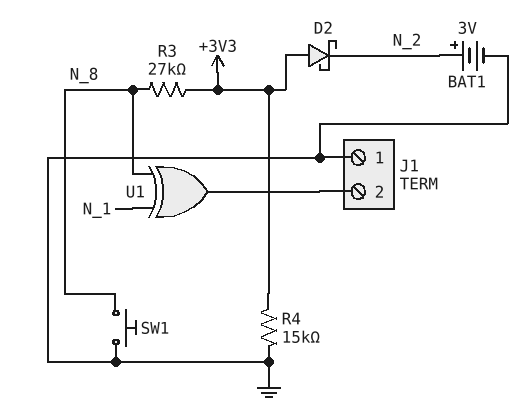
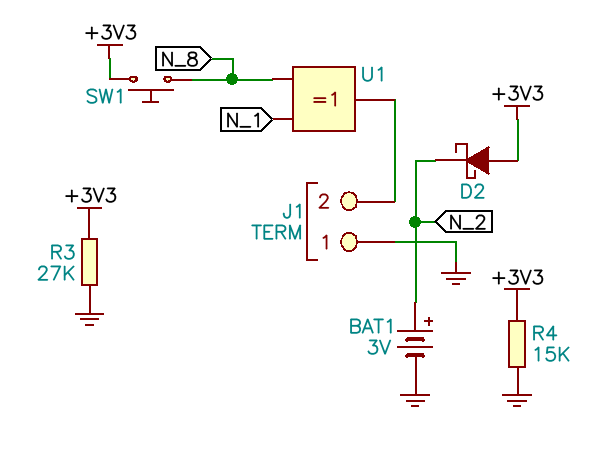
R3: 27k (+3V3, N_8) -> 27k (+3V3, GND)
SW1: button (GND, N_8) -> button (+3V3, N_8)

